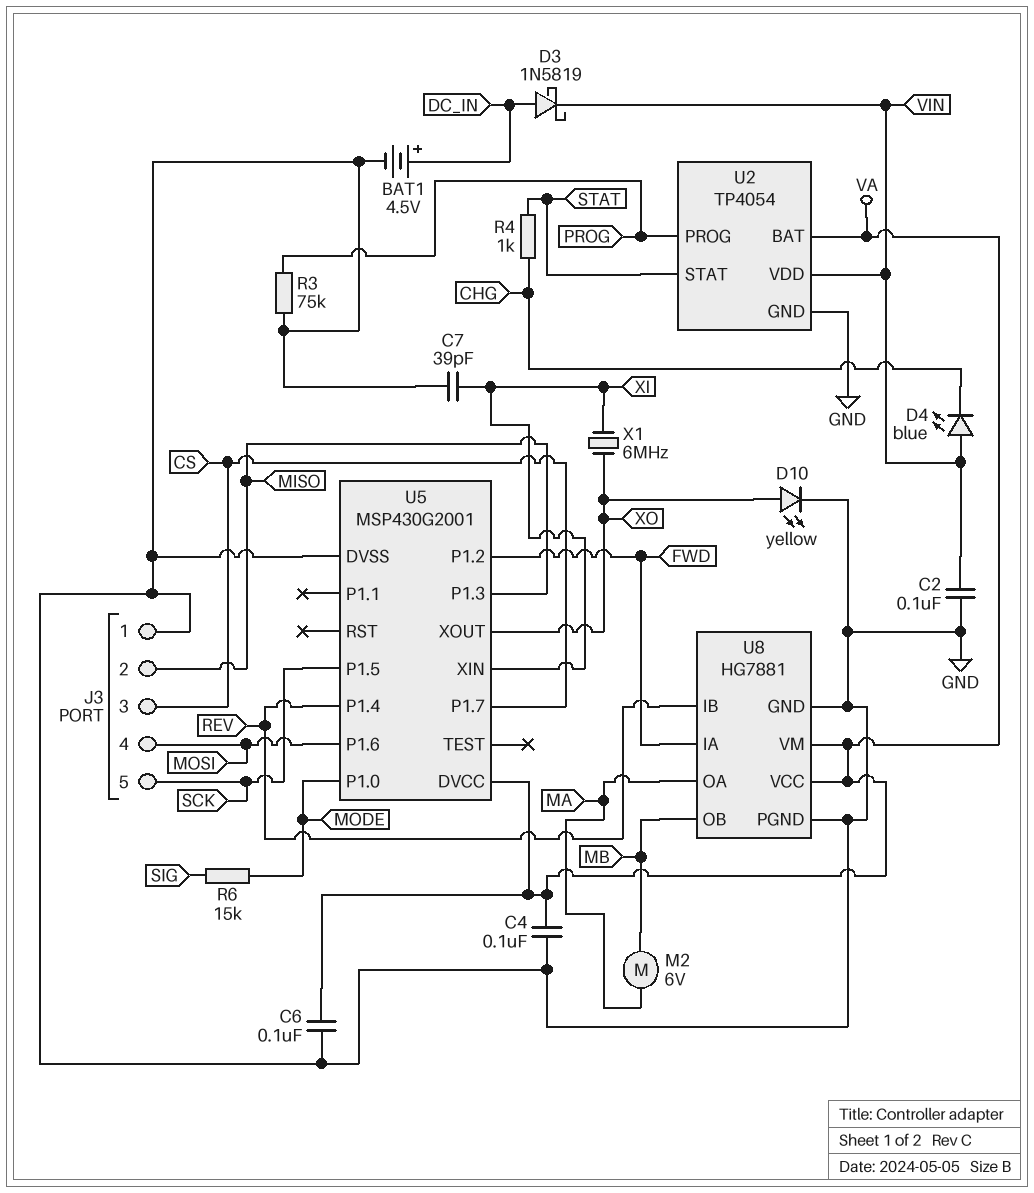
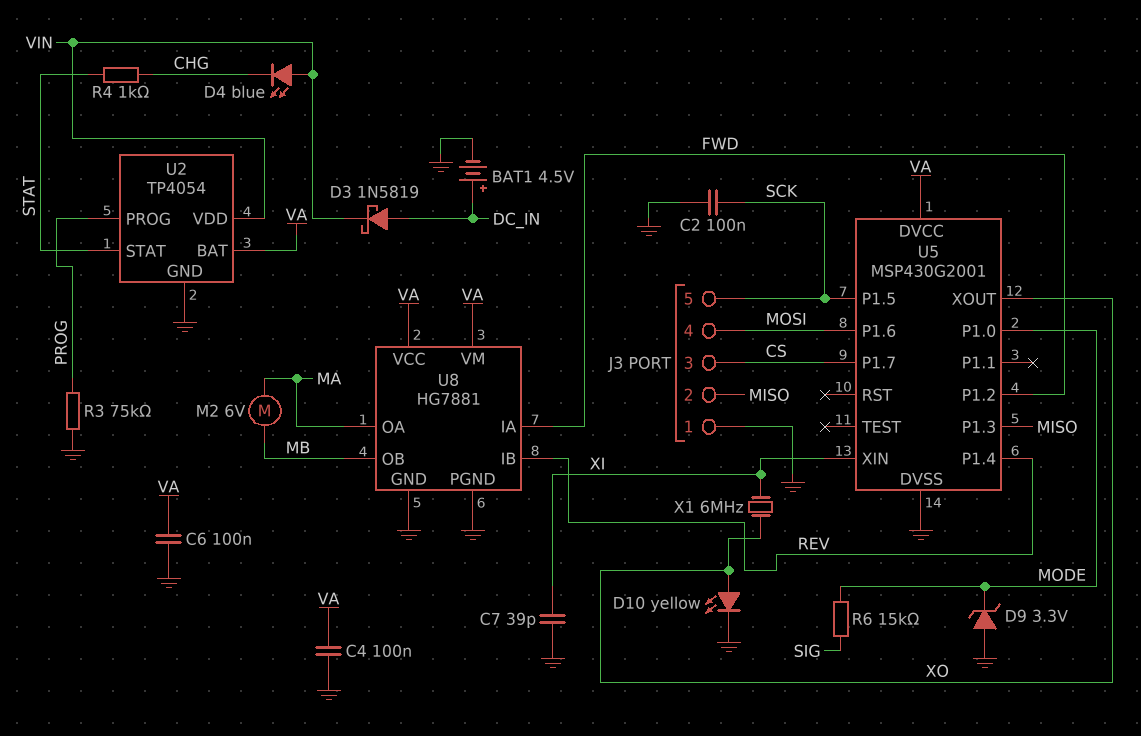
C2: 100nF (GND, VIN) -> 100nF (GND, SCK)
D9: none -> zener 3.3V (A GND, K MODE)

